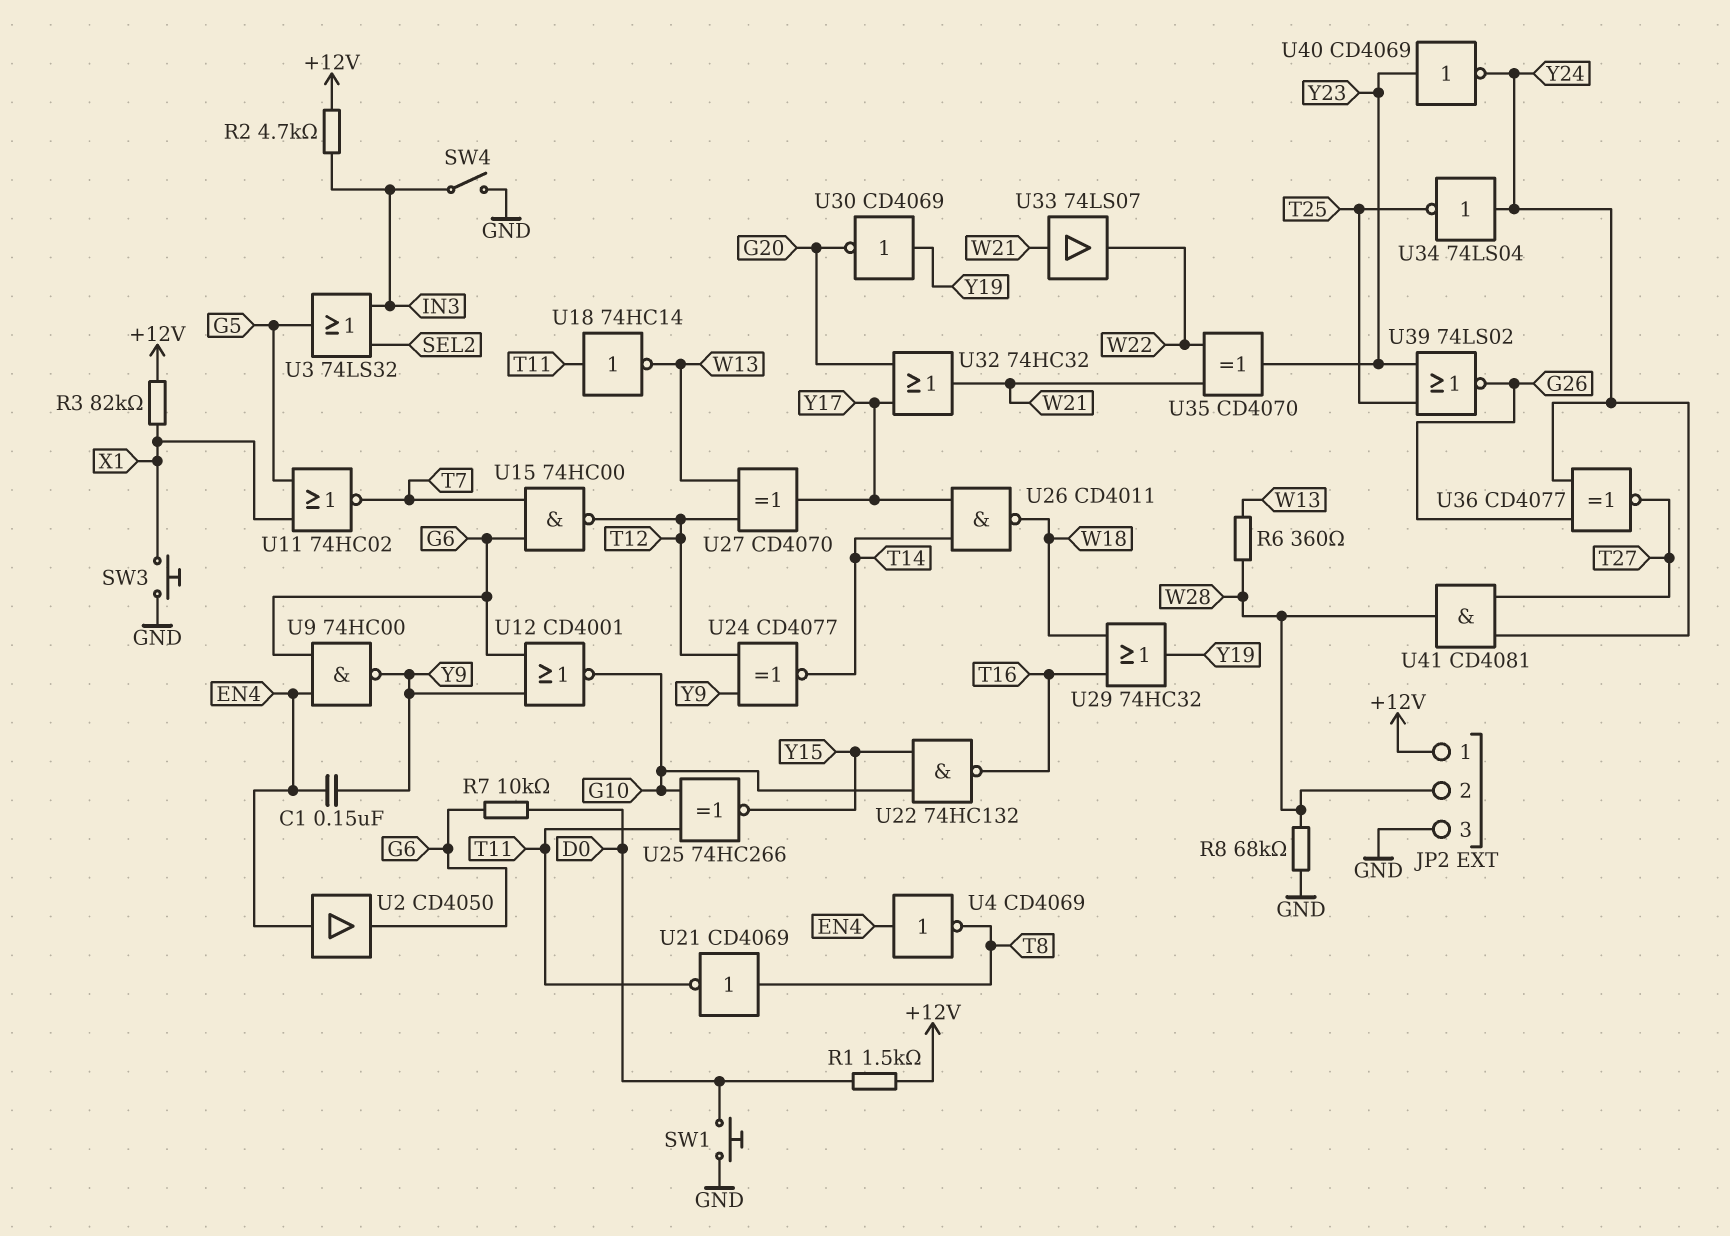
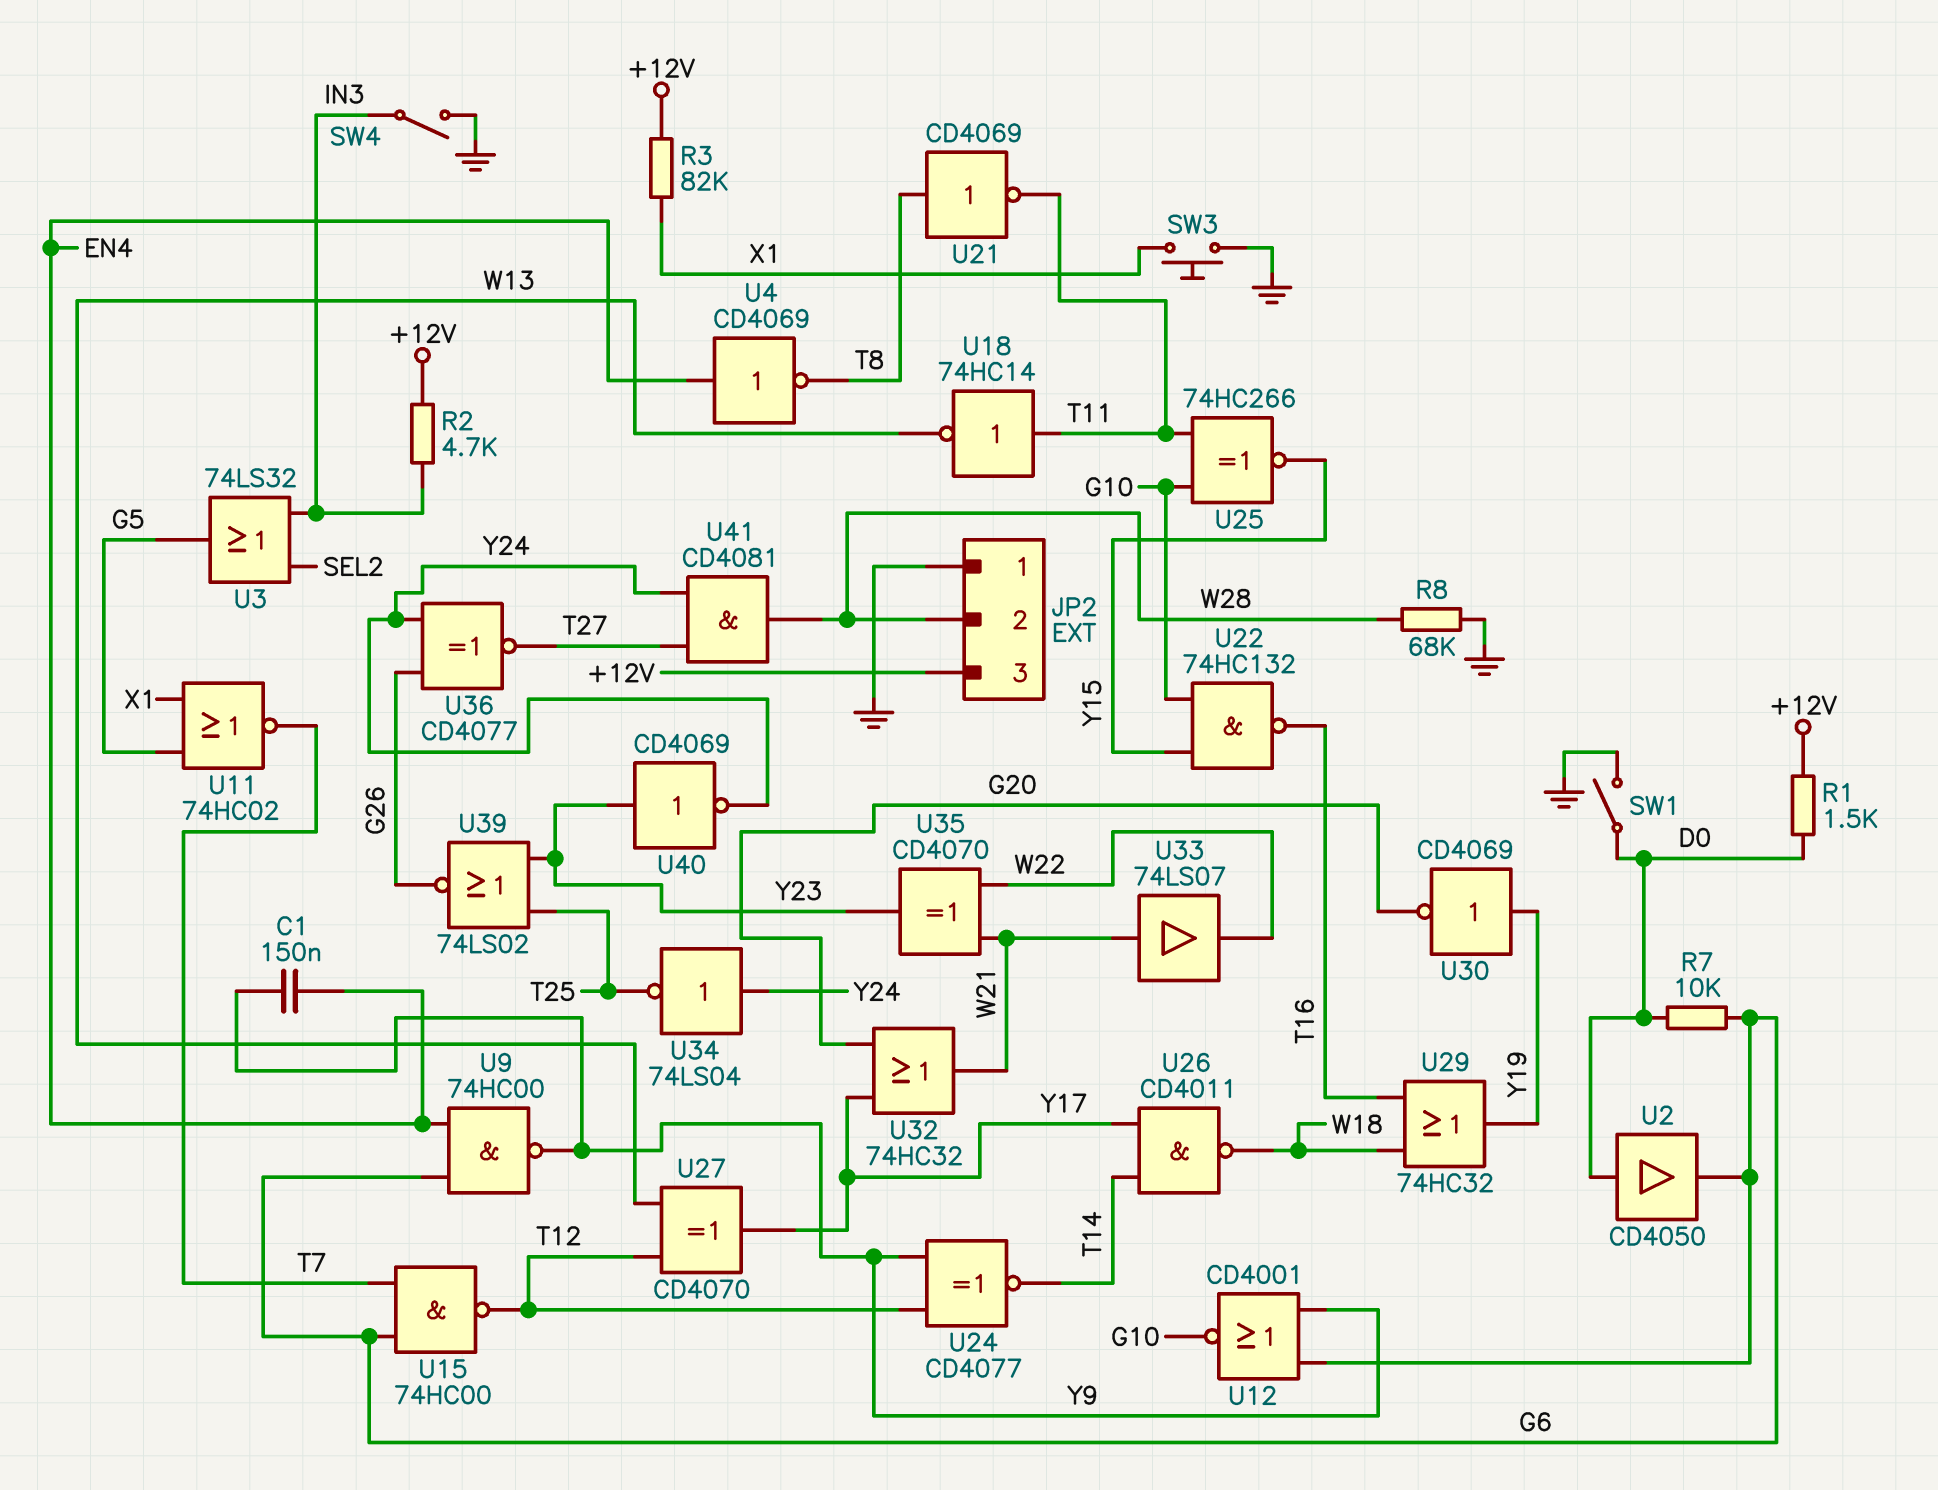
JP2 pin 1: +12V -> GND
JP2 pin 3: GND -> +12V
R6: 360 (W13, W28) -> none
SW1: button (D0, GND) -> switch (D0, GND)
U2: buffer CD4050 (in EN4, out G6) -> buffer CD4050 (in D0, out G6)

